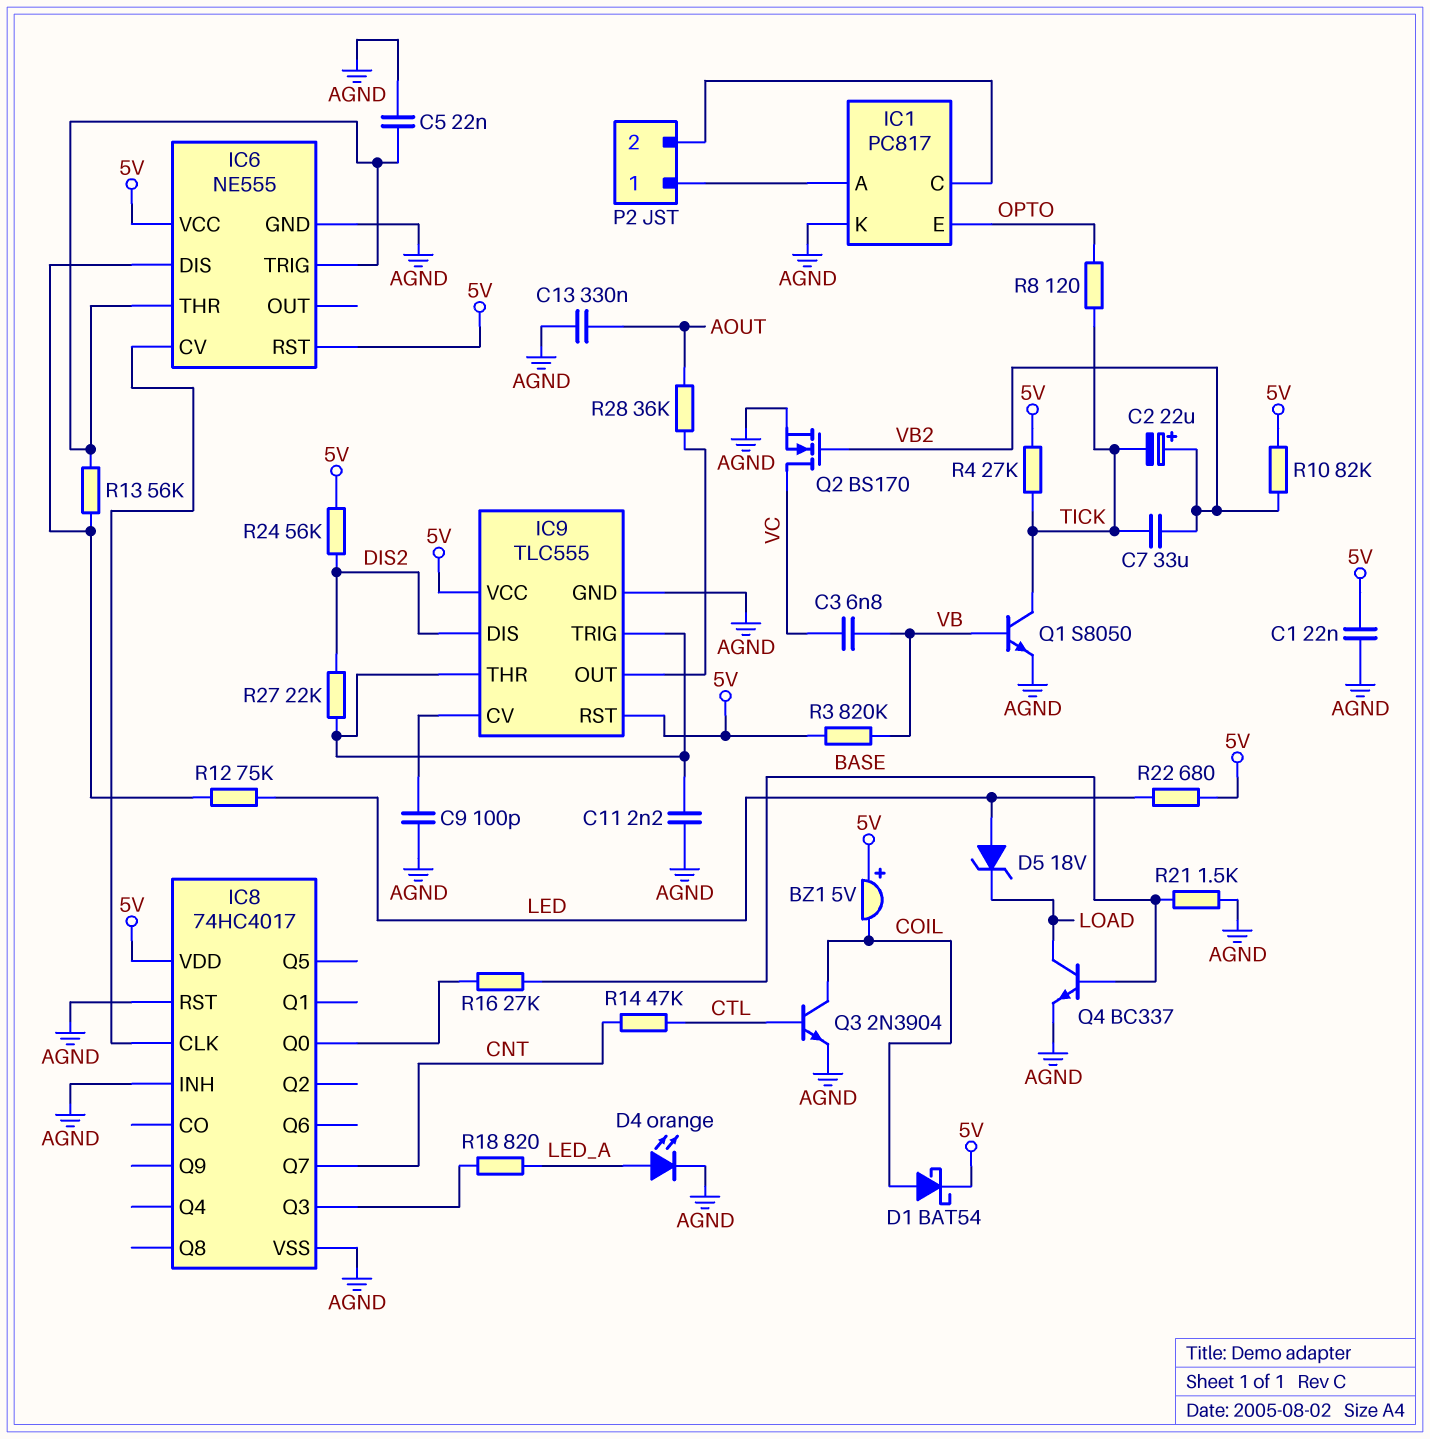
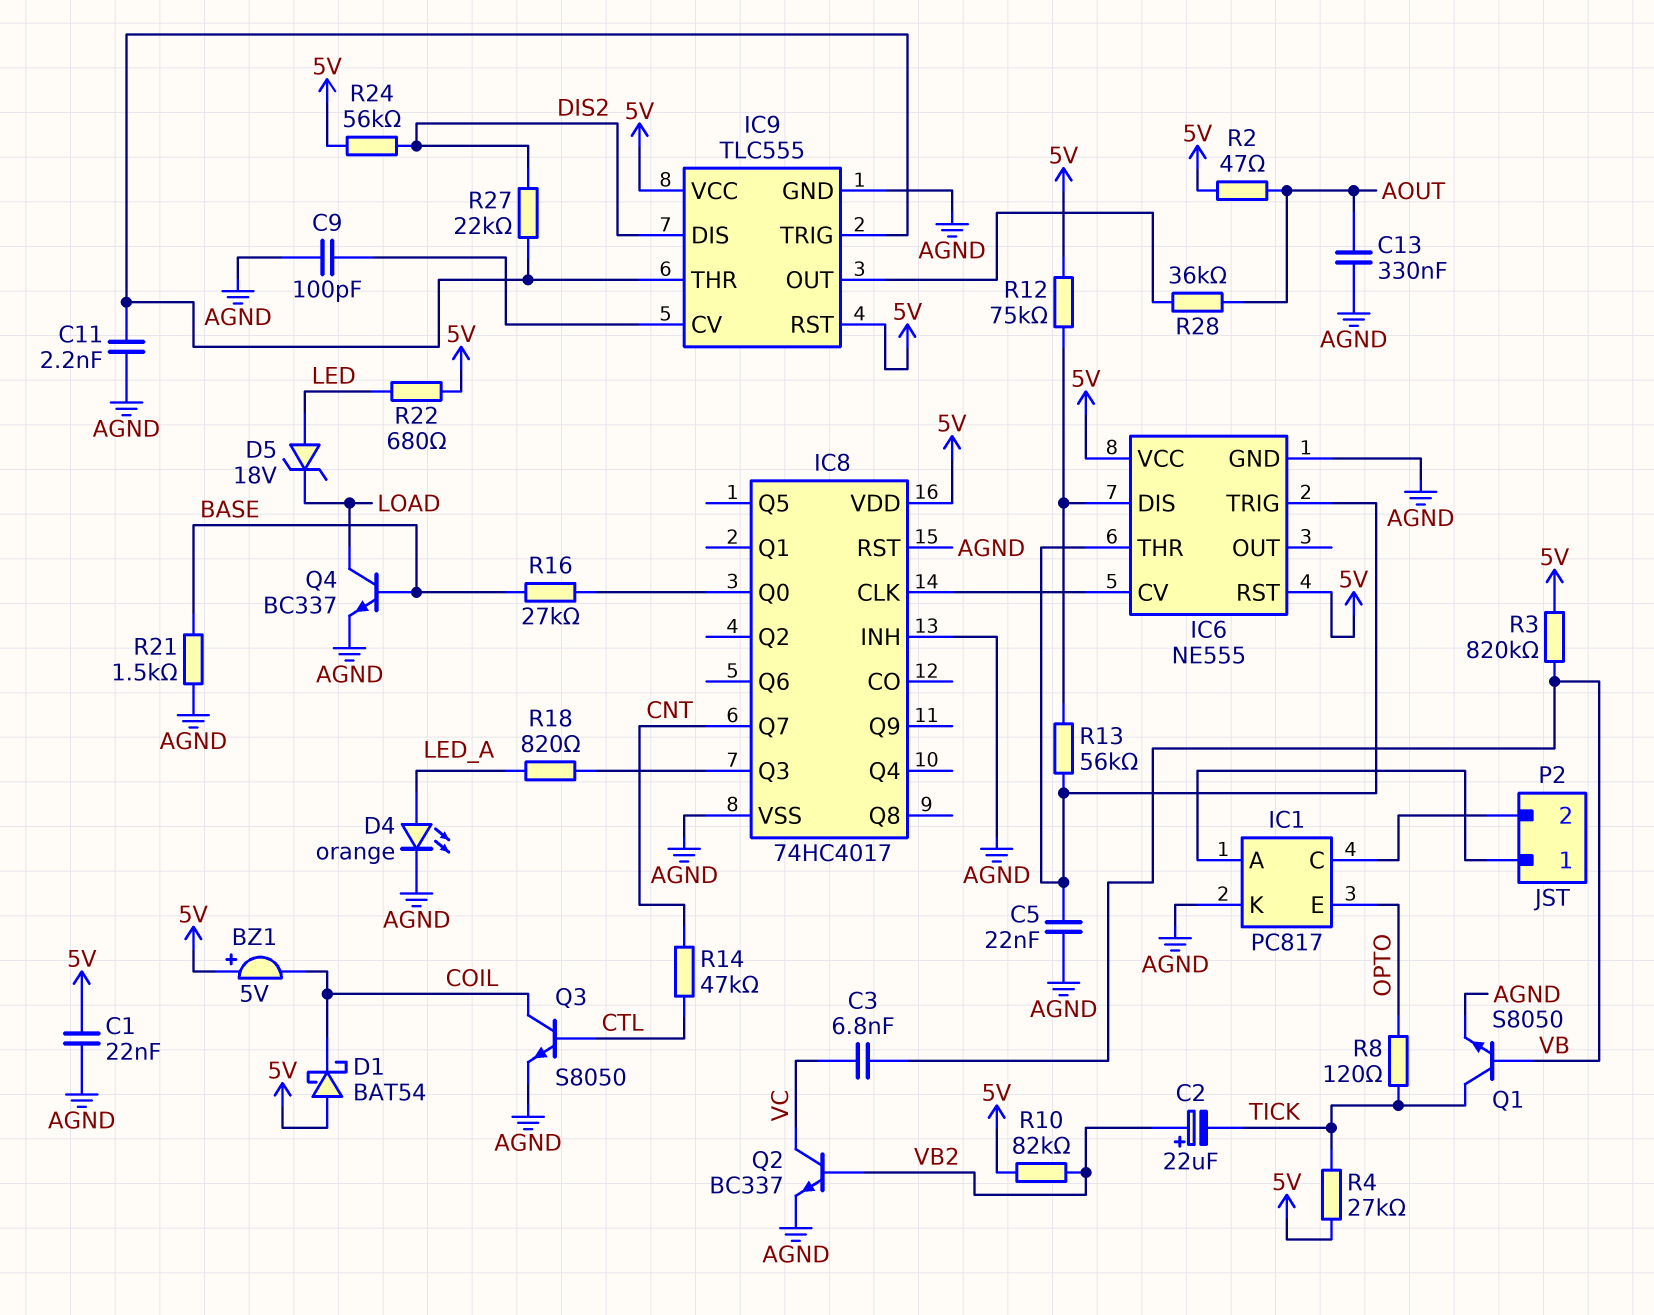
C7: 33uF (TICK, VB2) -> none
D1: schottky BAT54 (A COIL, K 5V) -> schottky BAT54 (A 5V, K COIL)
Q2: NMOS BS170 (G VB2, D VC, S AGND) -> NPN BC337 (B VB2, C VC, E AGND)
Q3: NPN 2N3904 (B CTL, C COIL, E AGND) -> NPN S8050 (B CTL, C COIL, E AGND)
R2: none -> 47 (5V, AOUT)
R12: 75k (IC6/DIS, LED) -> 75k (5V, IC6/DIS)

